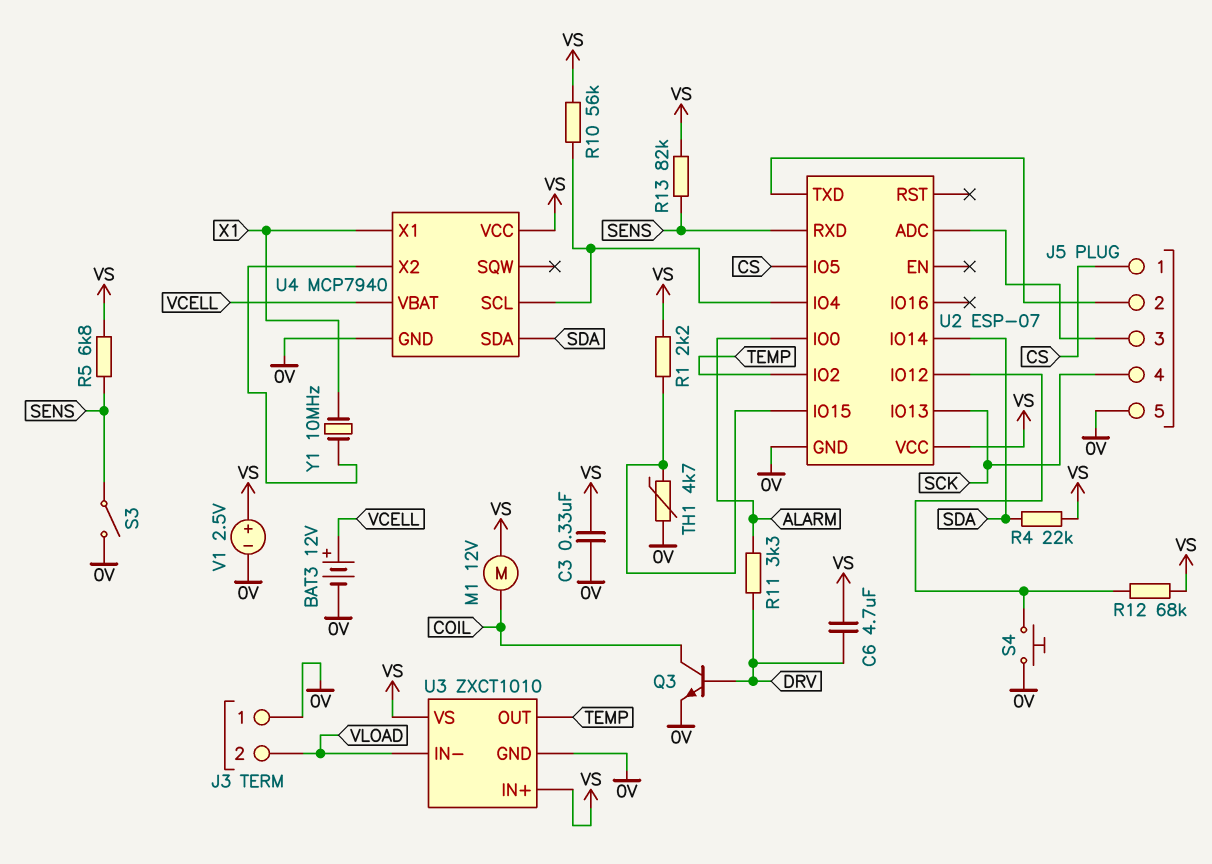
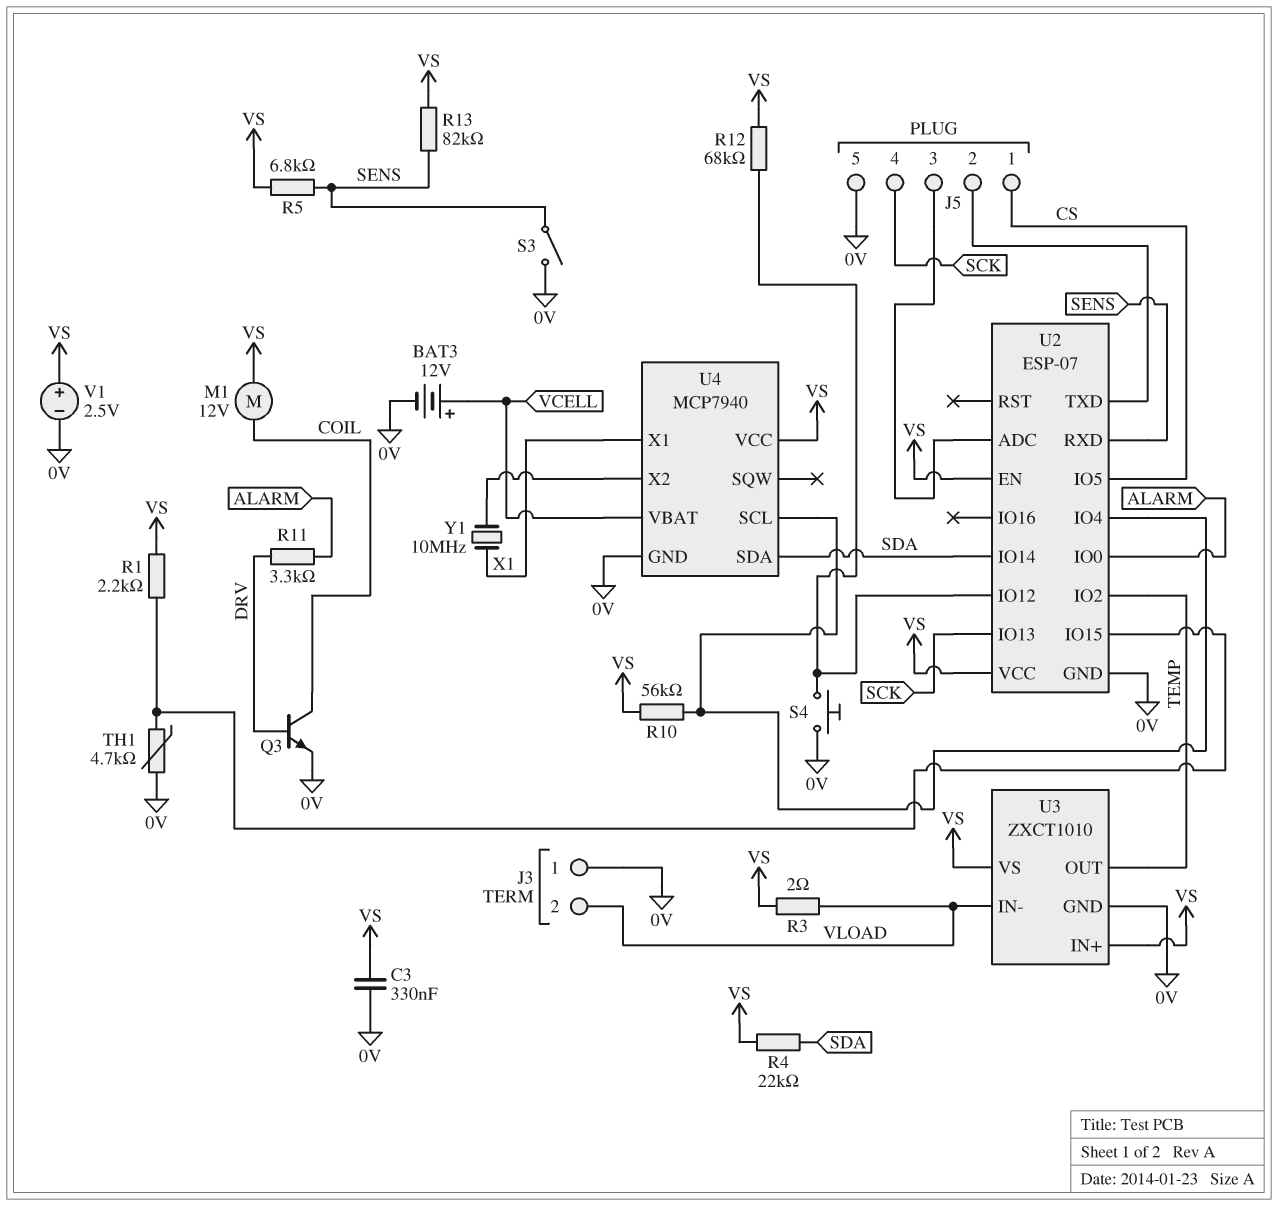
C6: 4.7uF (DRV, VS) -> none
R3: none -> 2 (VLOAD, VS)
U2 pin EN: none -> VS

